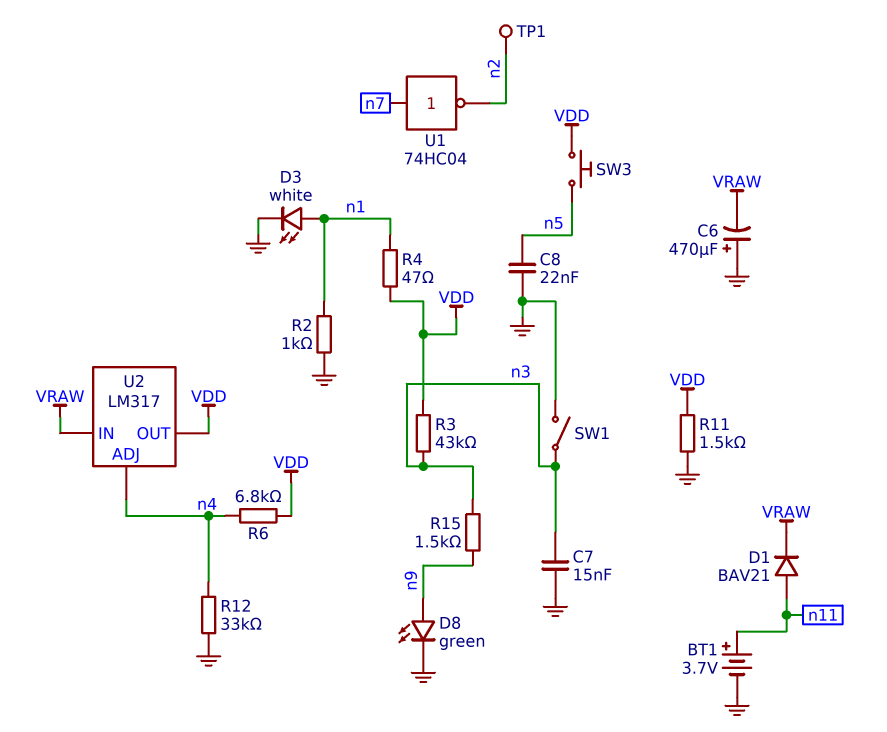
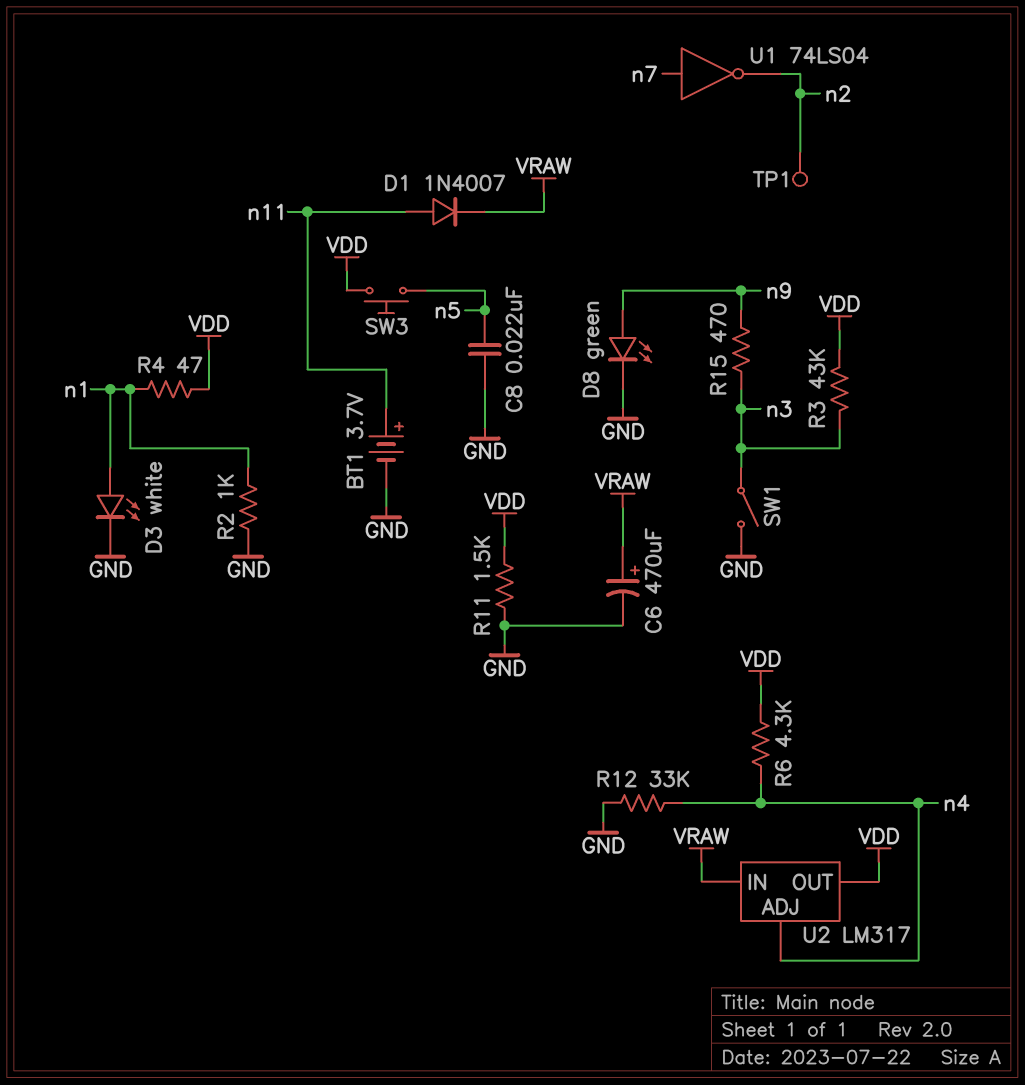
C6: 470uF (plus GND, minus VRAW) -> 470uF (plus VRAW, minus GND)
C7: 15nF (GND, n3) -> none
D1: diode BAV21 (A n11, K VRAW) -> diode 1N4007 (A n11, K VRAW)
R6: 6.8k (VDD, n4) -> 4.3k (VDD, n4)
R15: 1.5k (n3, n9) -> 470 (n3, n9)
U1: NOT 74HC04 (in n7, out n2) -> NOT 74LS04 (in n7, out n2)

